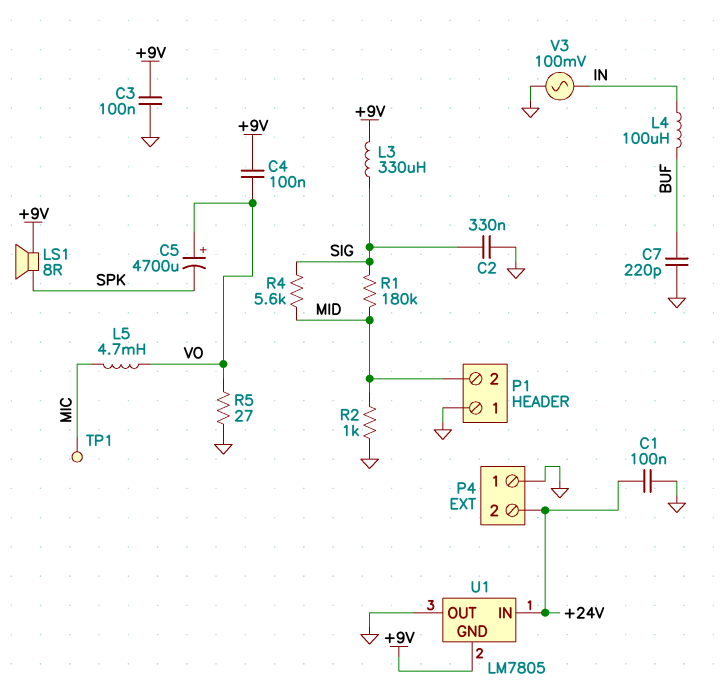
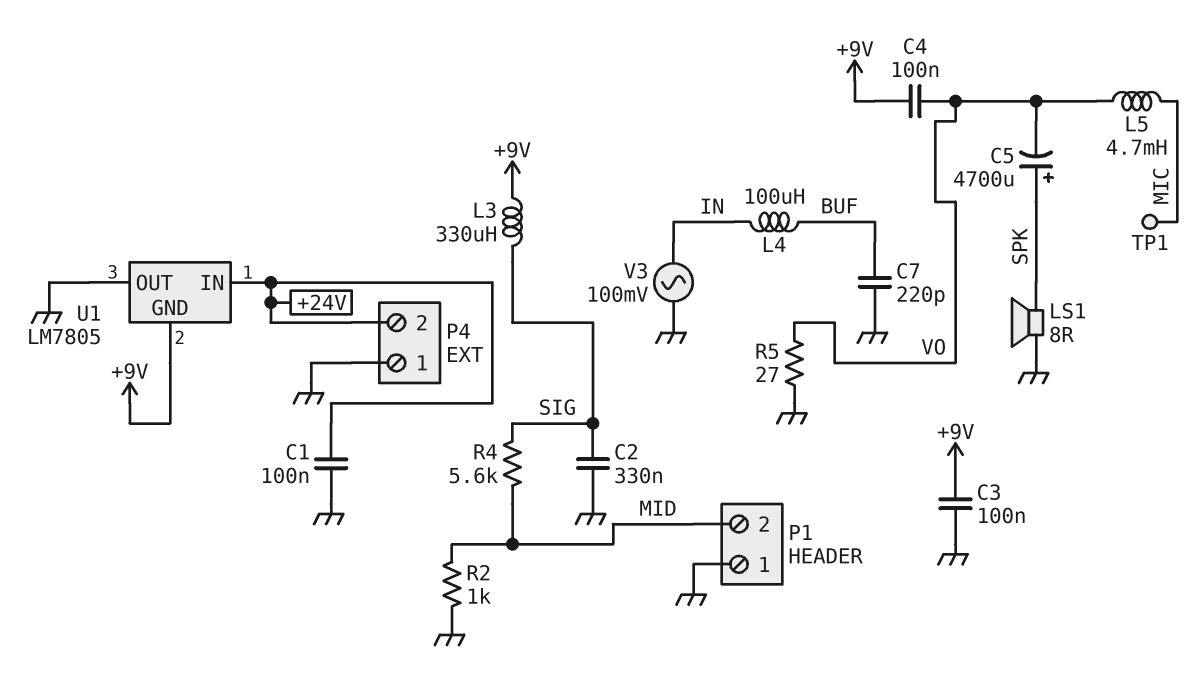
C5: 4700uF (plus VO, minus SPK) -> 4700uF (plus SPK, minus VO)
LS1: speaker 8R (+9V, SPK) -> speaker 8R (GND, SPK)
R1: 180k (MID, SIG) -> none

